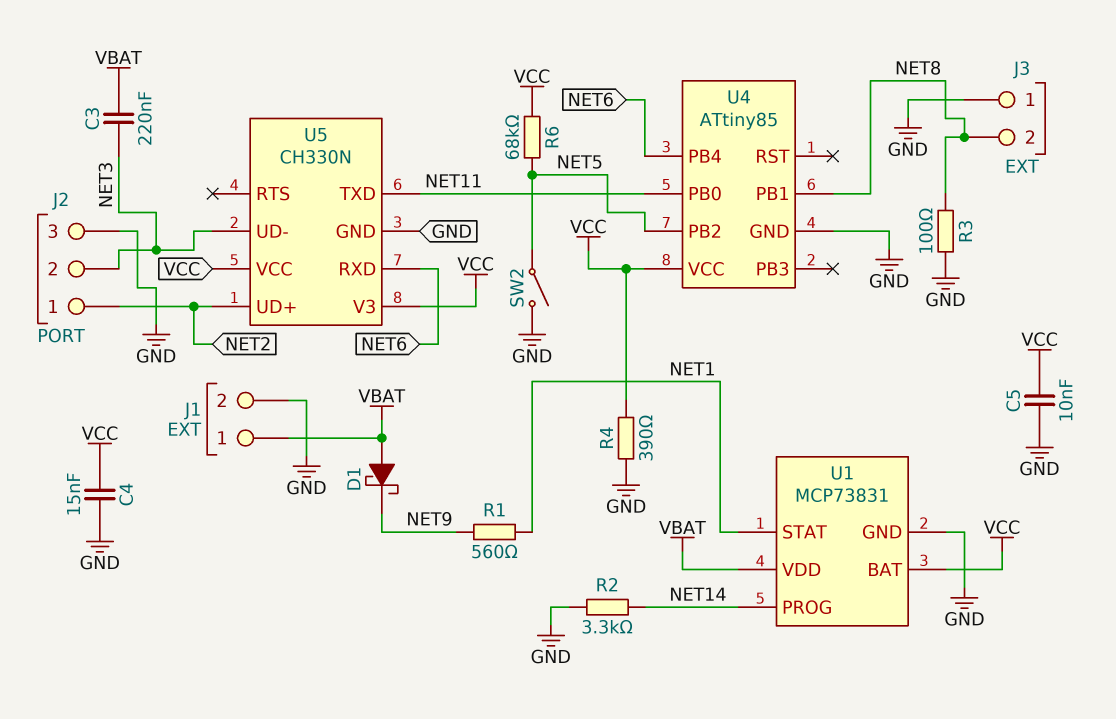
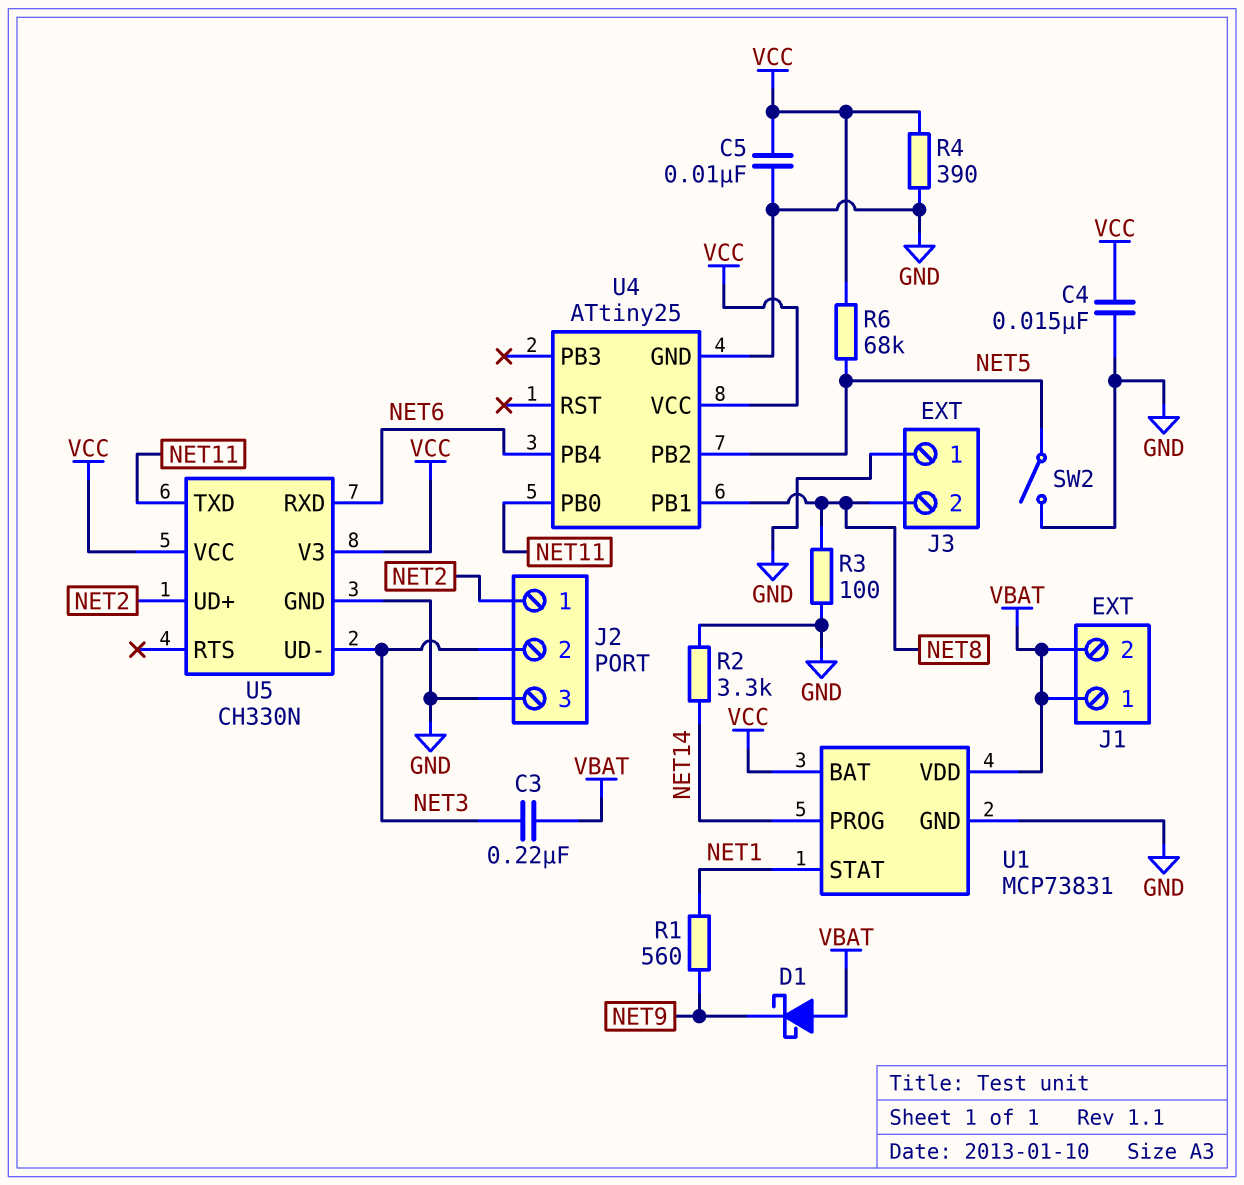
J1 pin 2: GND -> VBAT
U4: ATtiny85 -> ATtiny25

